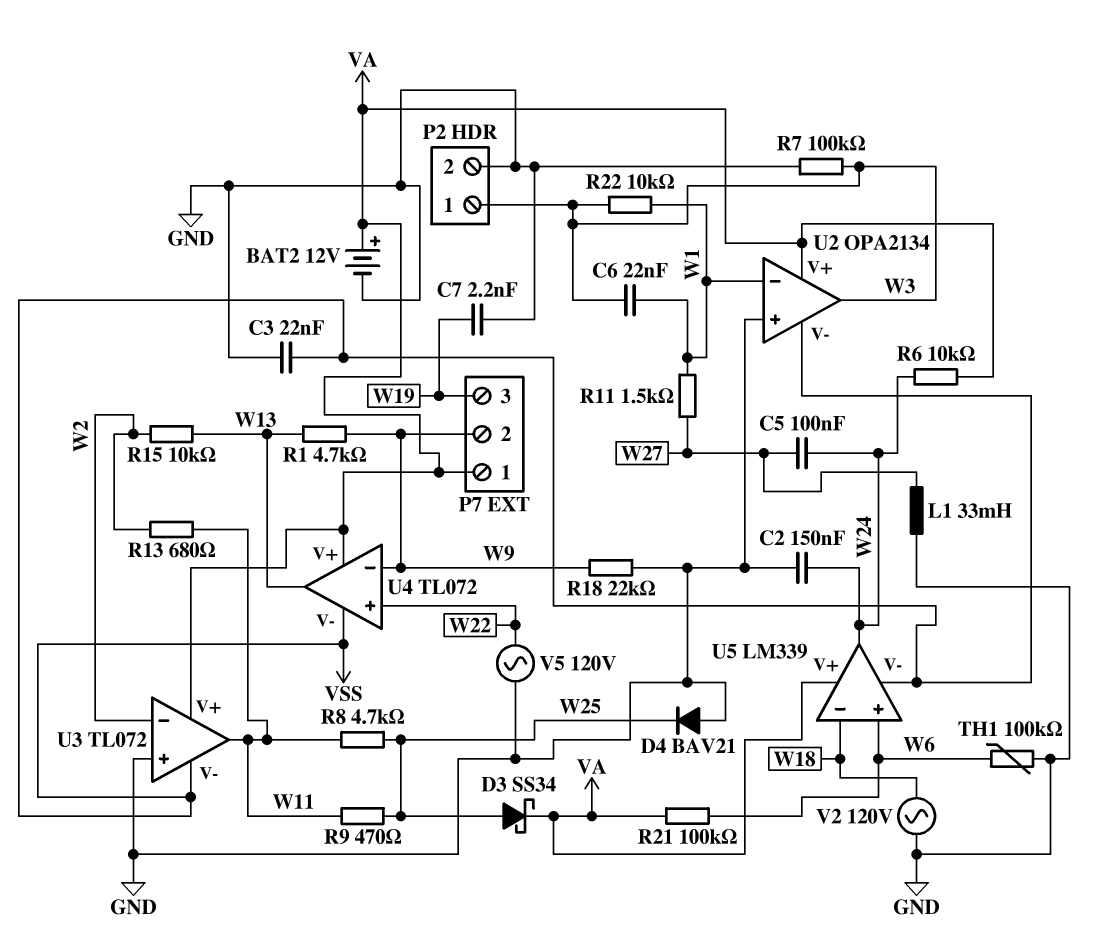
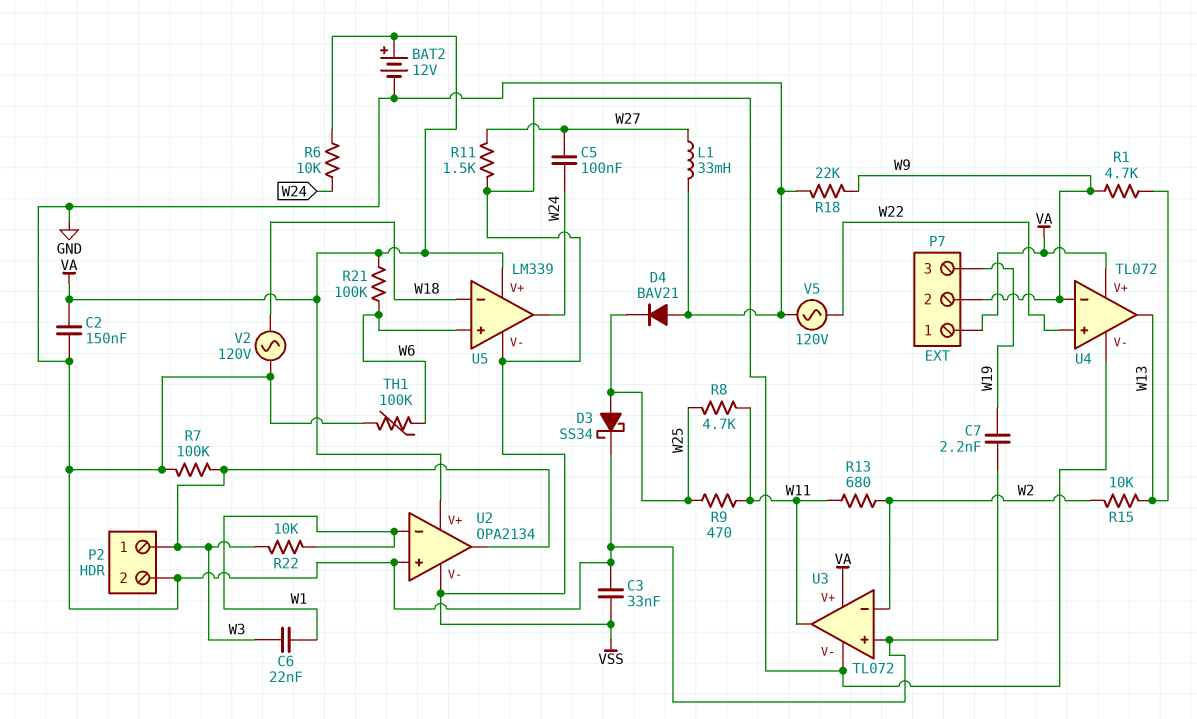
C2: 150nF (GND, W24) -> 150nF (GND, VA)
C3: 22nF (GND, VSS) -> 33nF (GND, VSS)
D3: schottky SS34 (A W25, K VA) -> schottky SS34 (A W25, K GND)
R11: 1.5k (W1, W27) -> 1.5k (VSS, W27)

